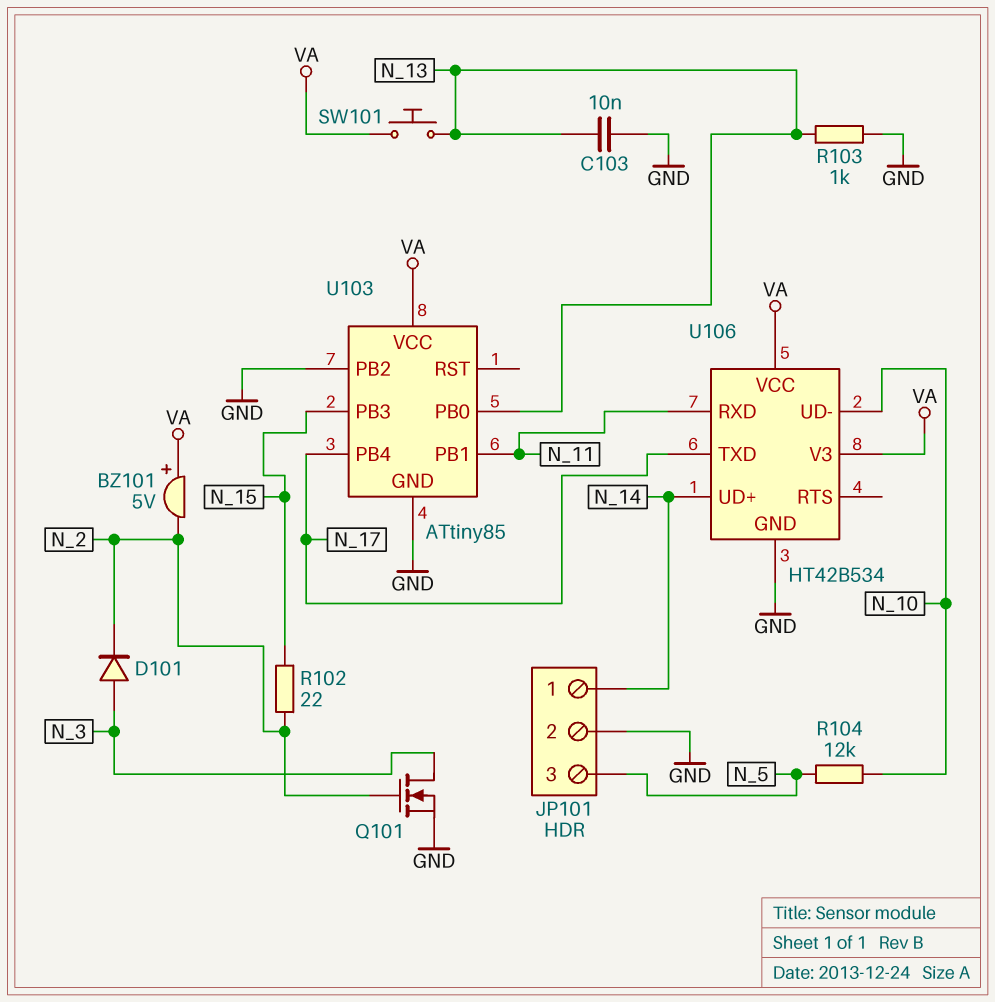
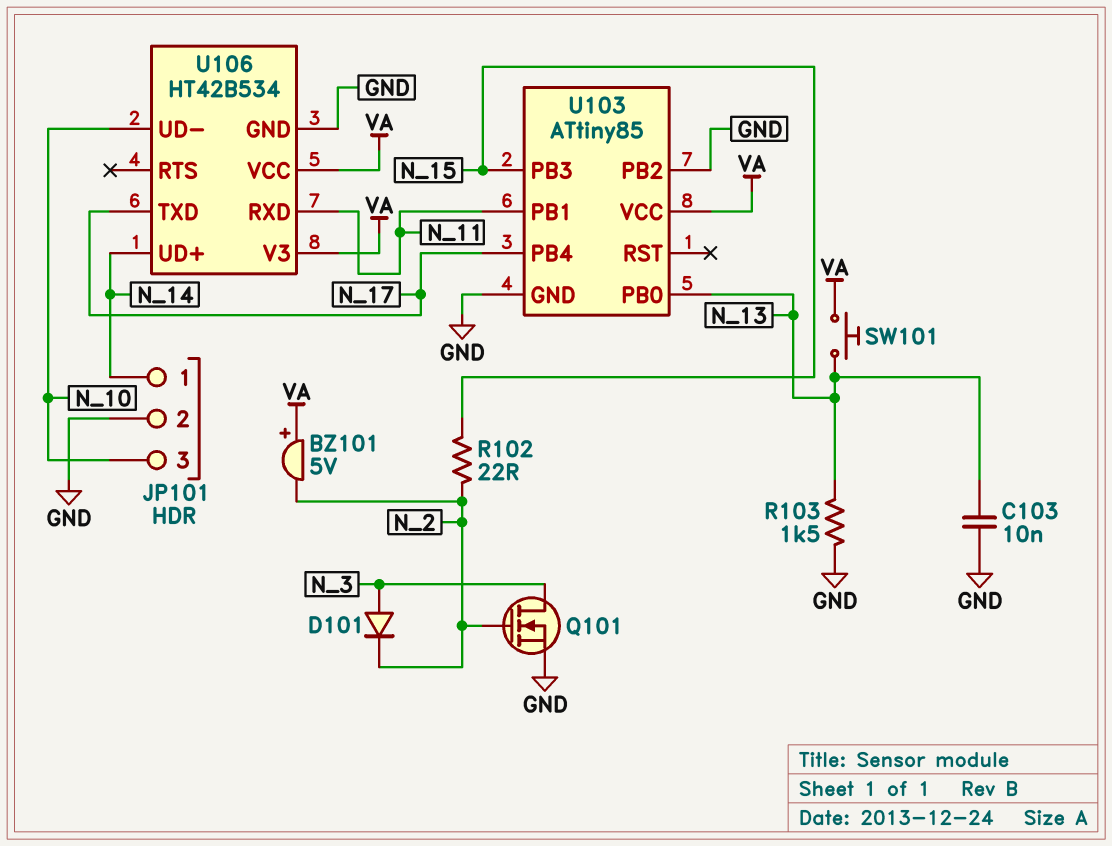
JP101 pin 3: N_5 -> N_10
R103: 1k (GND, N_13) -> 1.5k (GND, N_13)
R104: 12k (N_5, N_10) -> none

